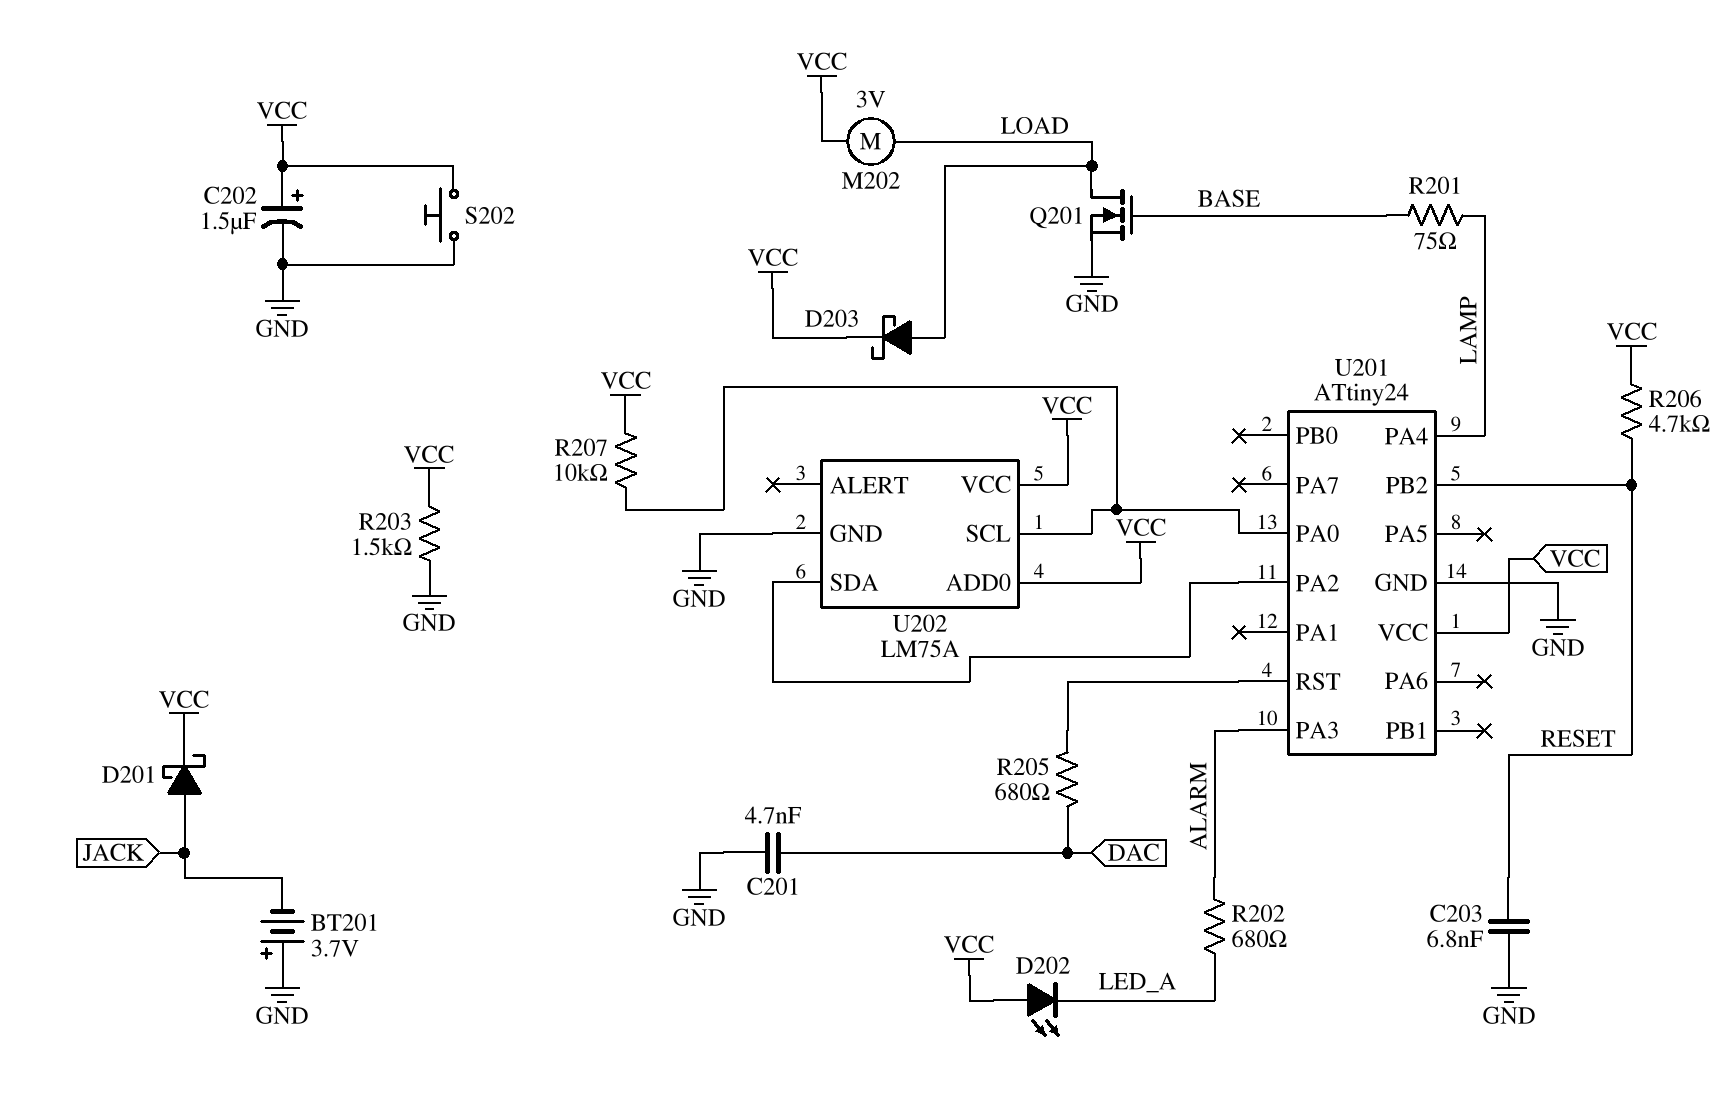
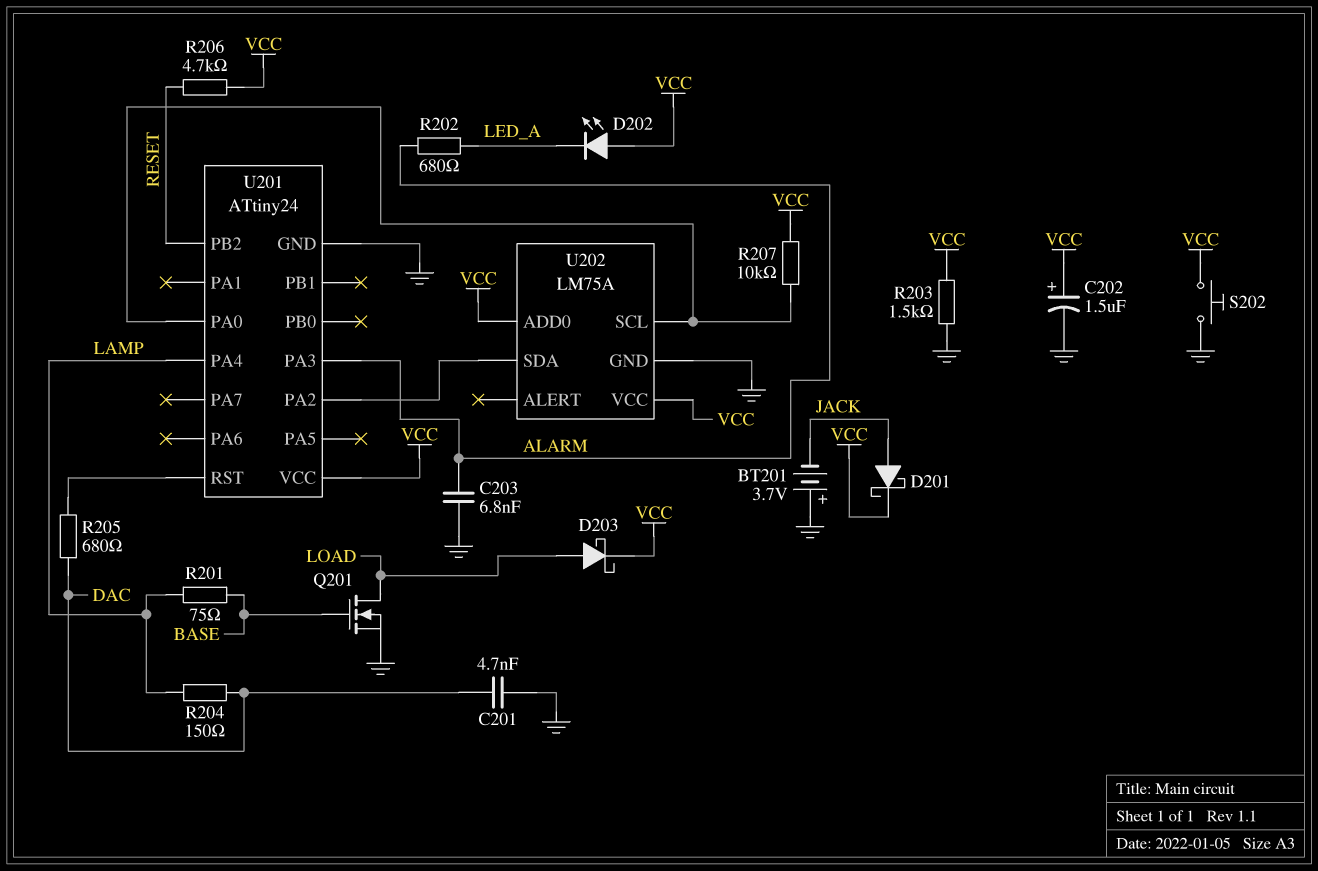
C203: 6.8nF (GND, RESET) -> 6.8nF (ALARM, GND)
M202: motor 3V (LOAD, VCC) -> none
R204: none -> 150 (DAC, LAMP)

